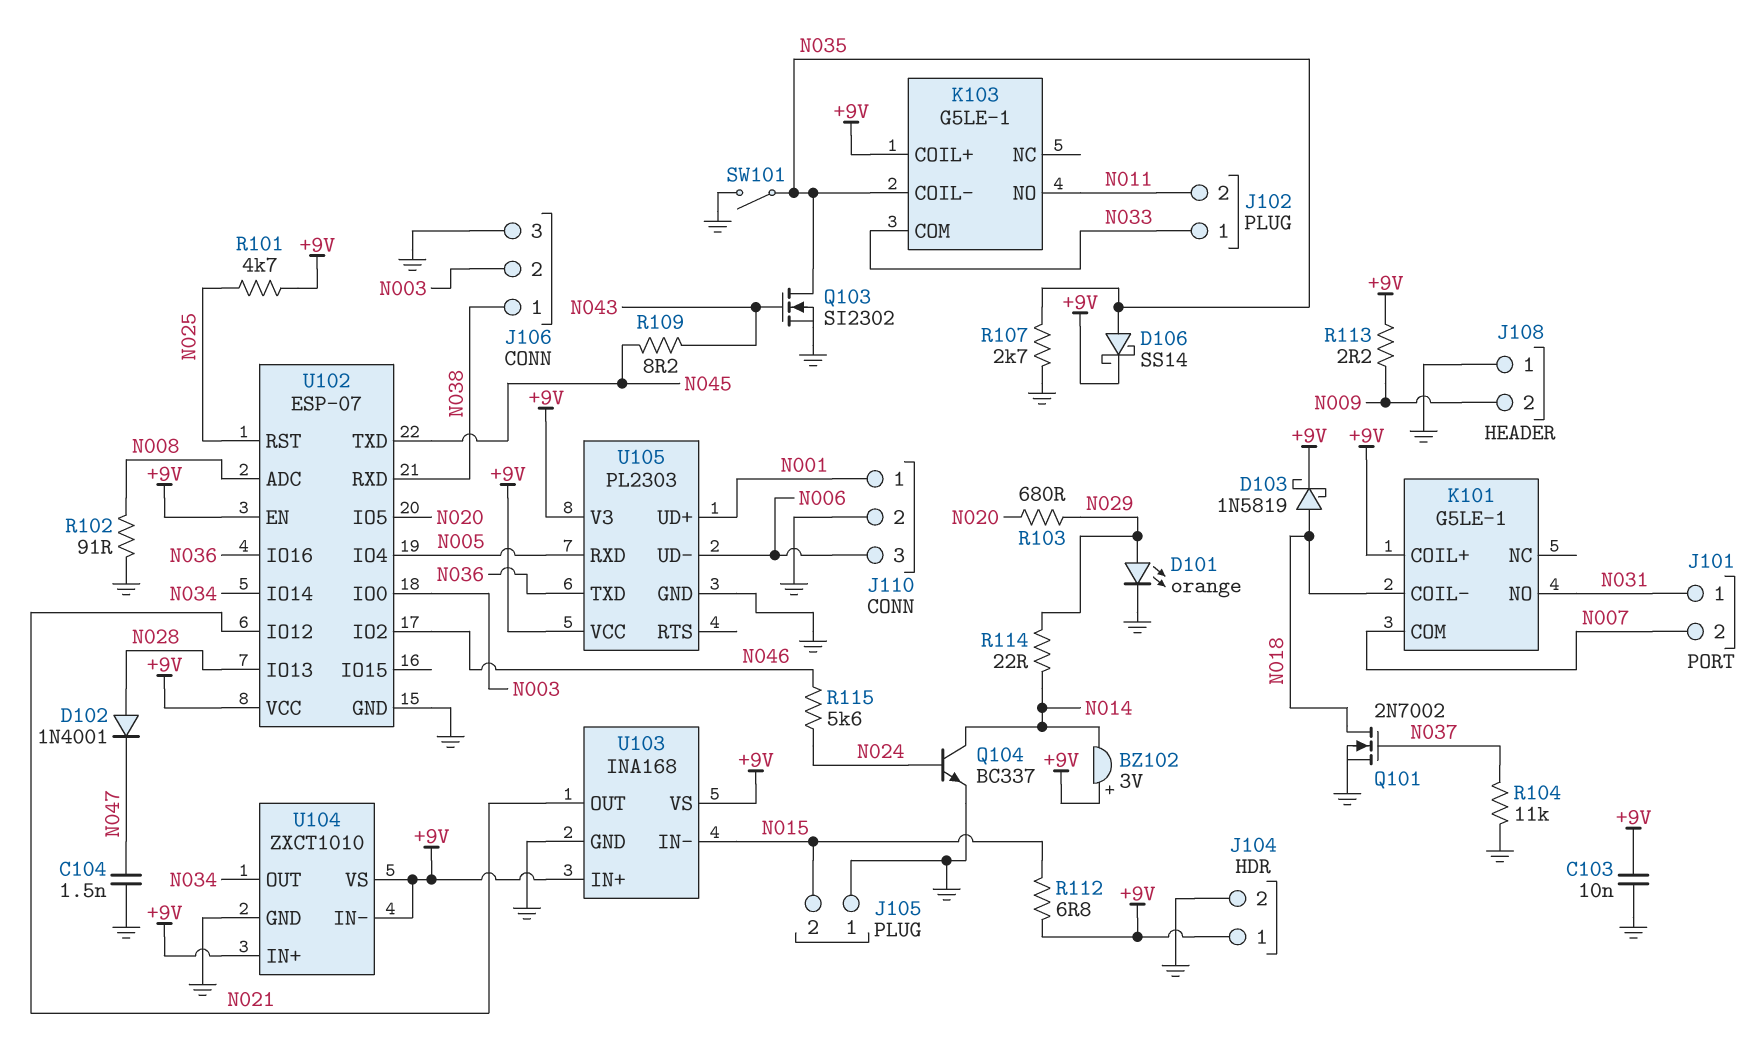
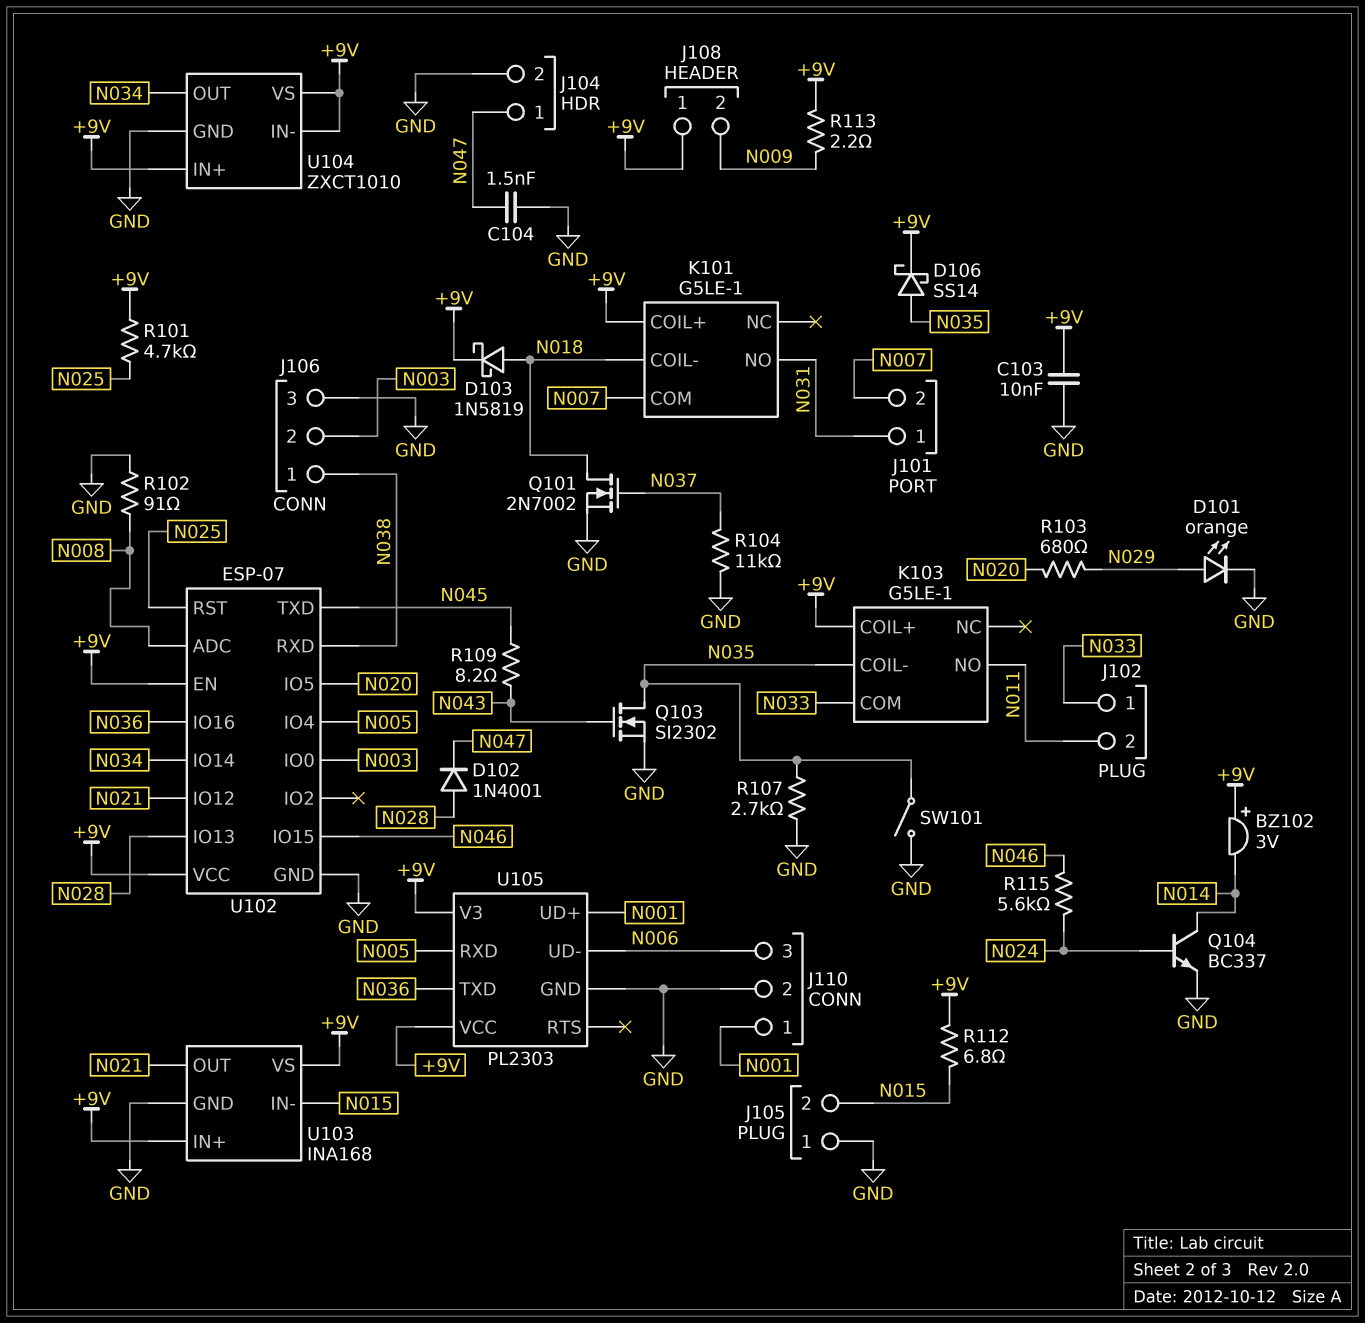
J104 pin 1: +9V -> N047
J108 pin 1: GND -> +9V
R114: 22 (N014, N029) -> none
U102 pin IO2: N046 -> none
U102 pin IO15: none -> N046

